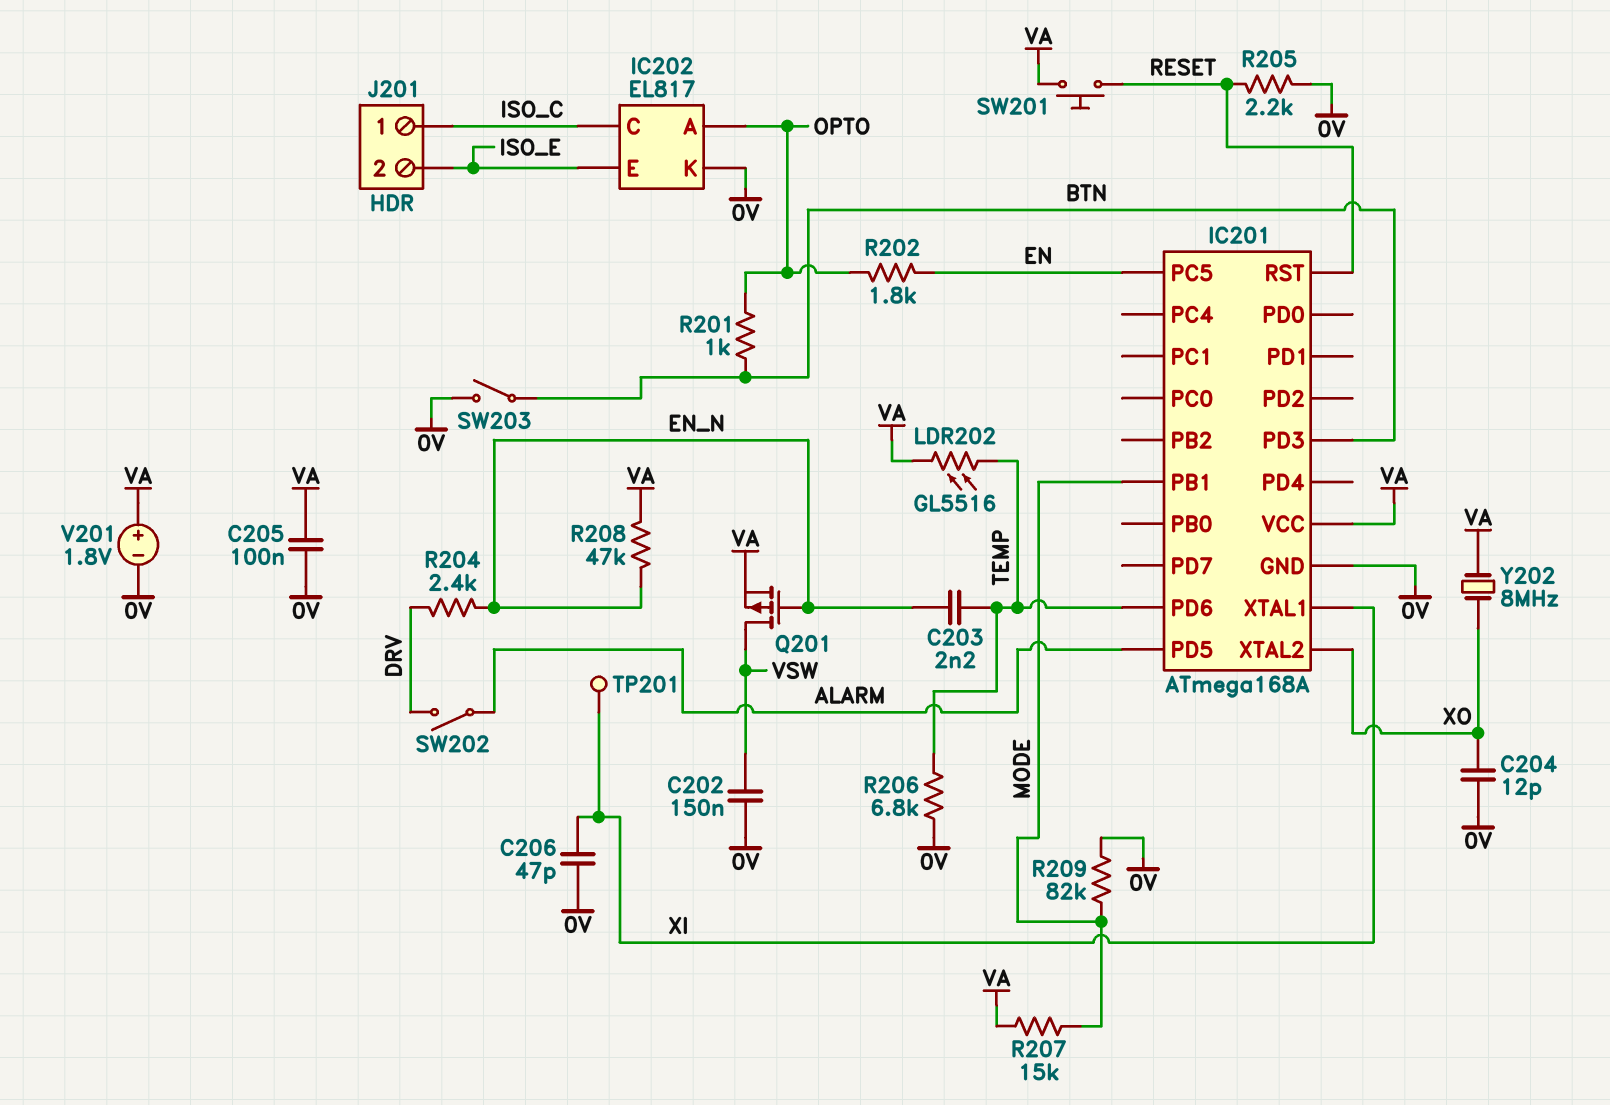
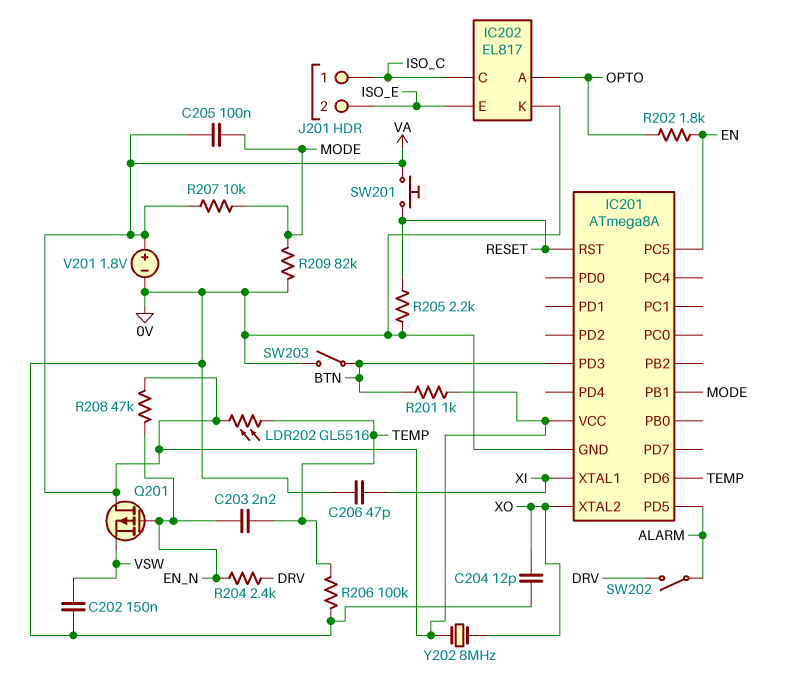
C205: 100nF (0V, VA) -> 100nF (MODE, VA)
IC201: ATmega168A -> ATmega8A
Q201: PMOS (G EN_N, D VSW, S VA) -> PMOS (G EN_N, D VA, S VSW)
R201: 1k (BTN, OPTO) -> 1k (BTN, VA)
R206: 6.8k (0V, TEMP) -> 100k (0V, TEMP)
R207: 15k (MODE, VA) -> 10k (MODE, VA)
TP201: test point (XI) -> none

